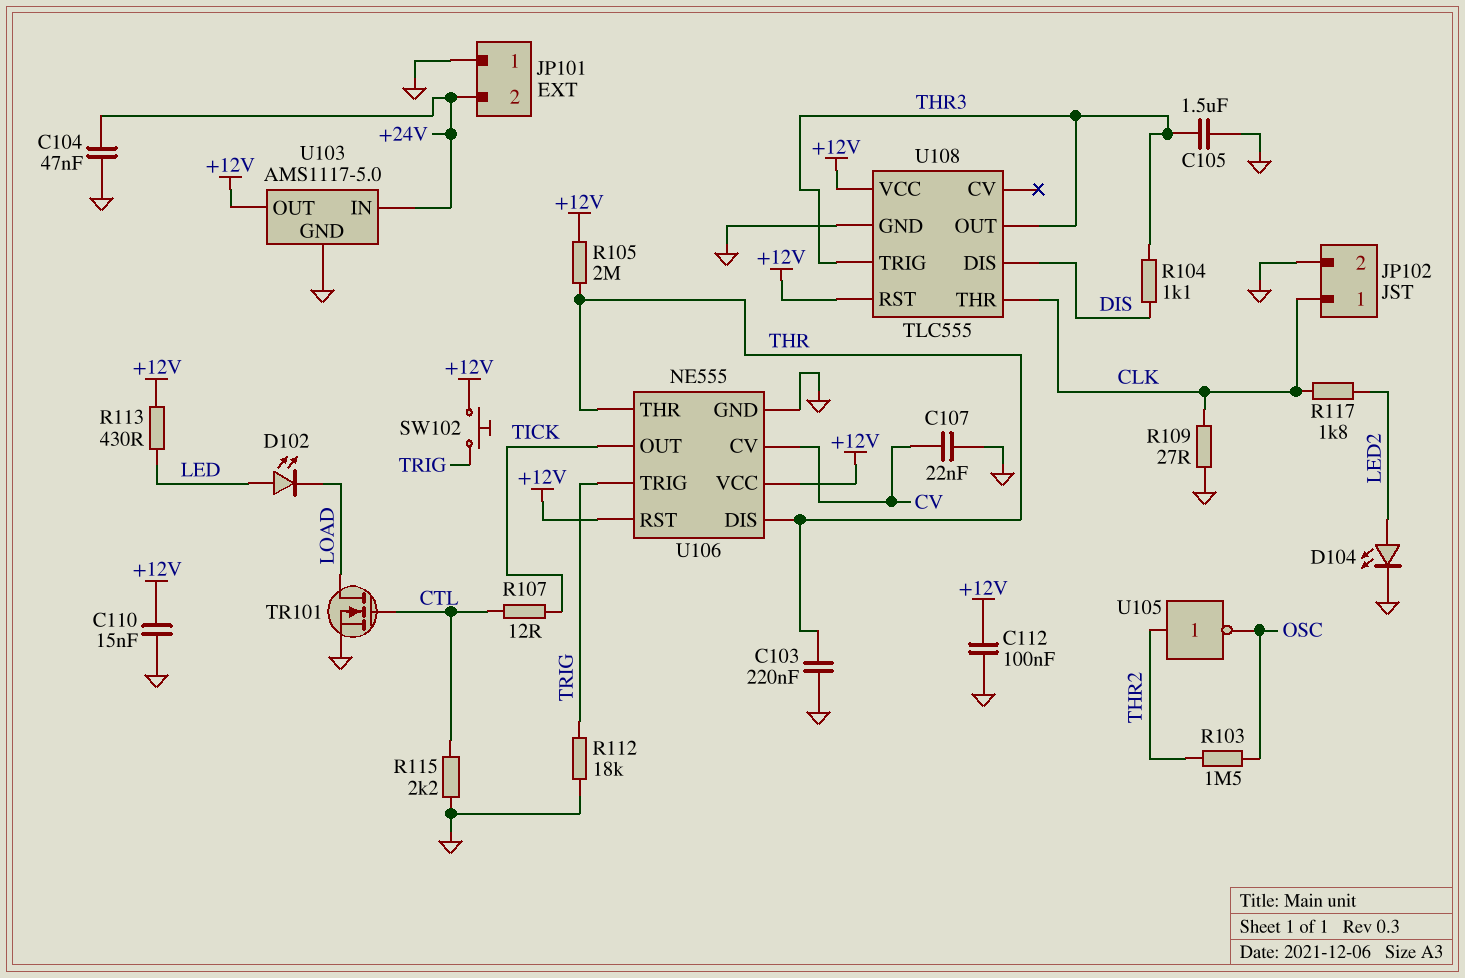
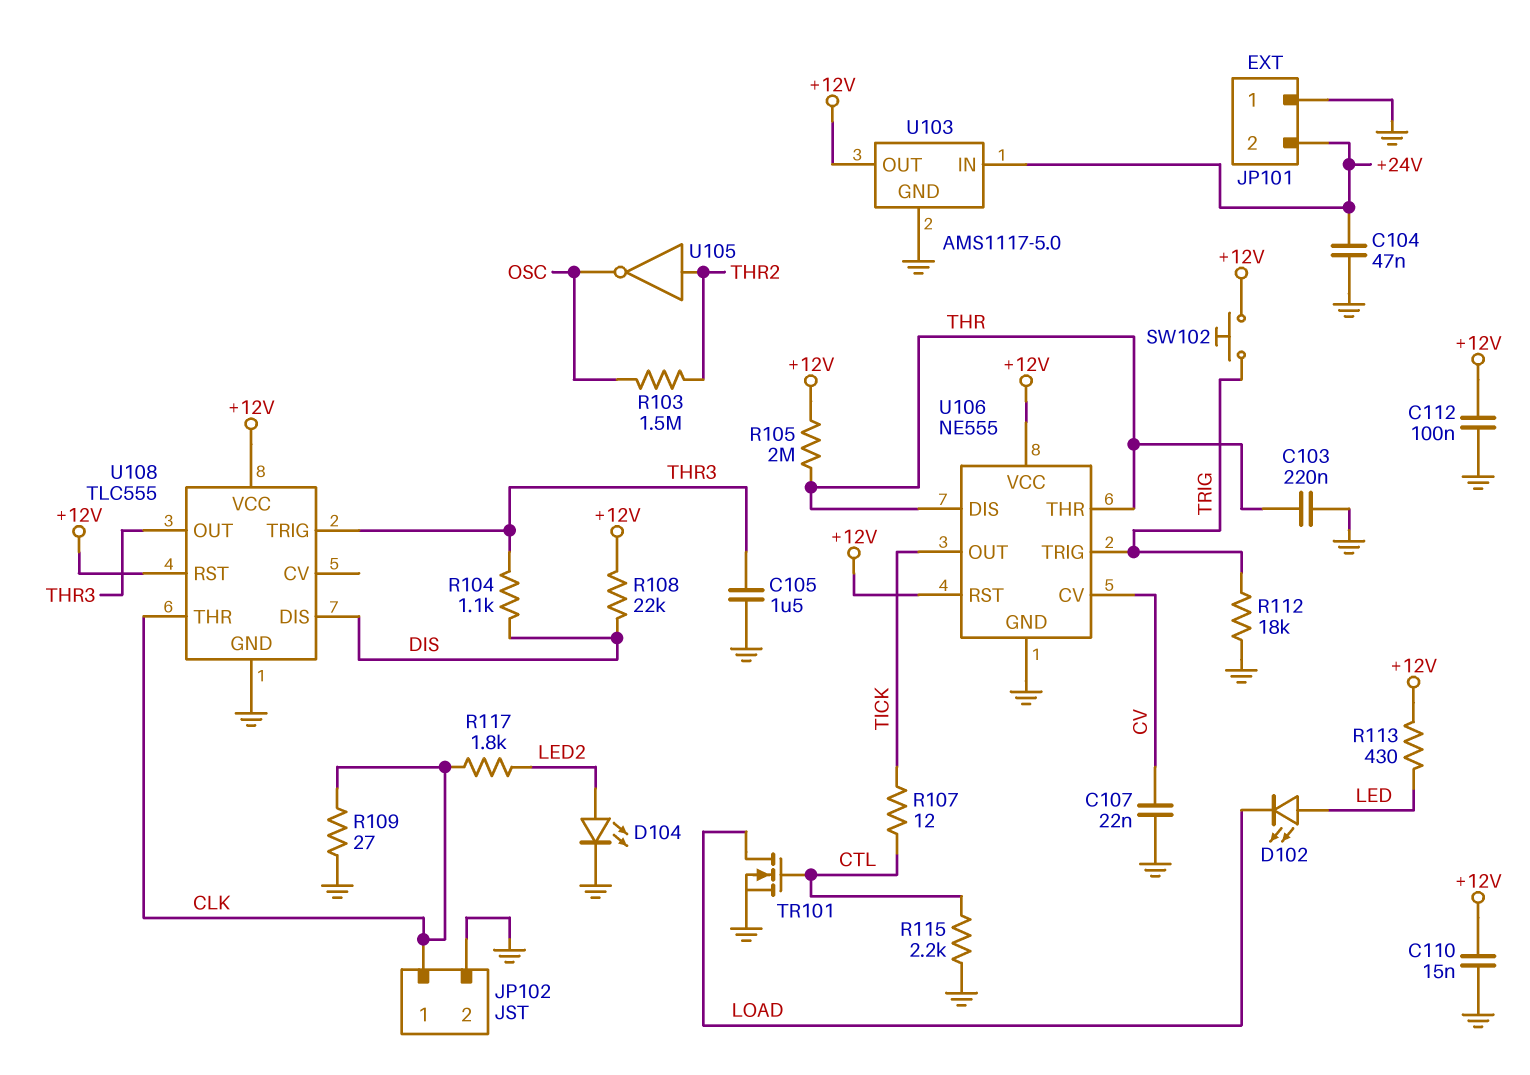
R108: none -> 22k (+12V, DIS)

